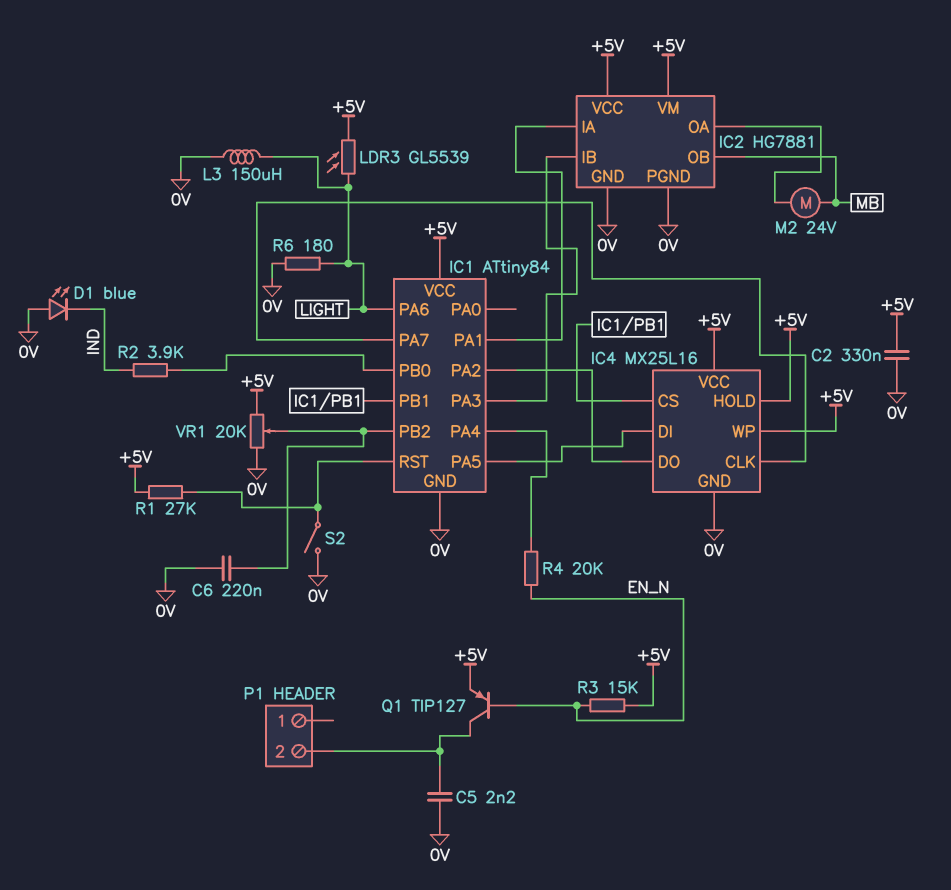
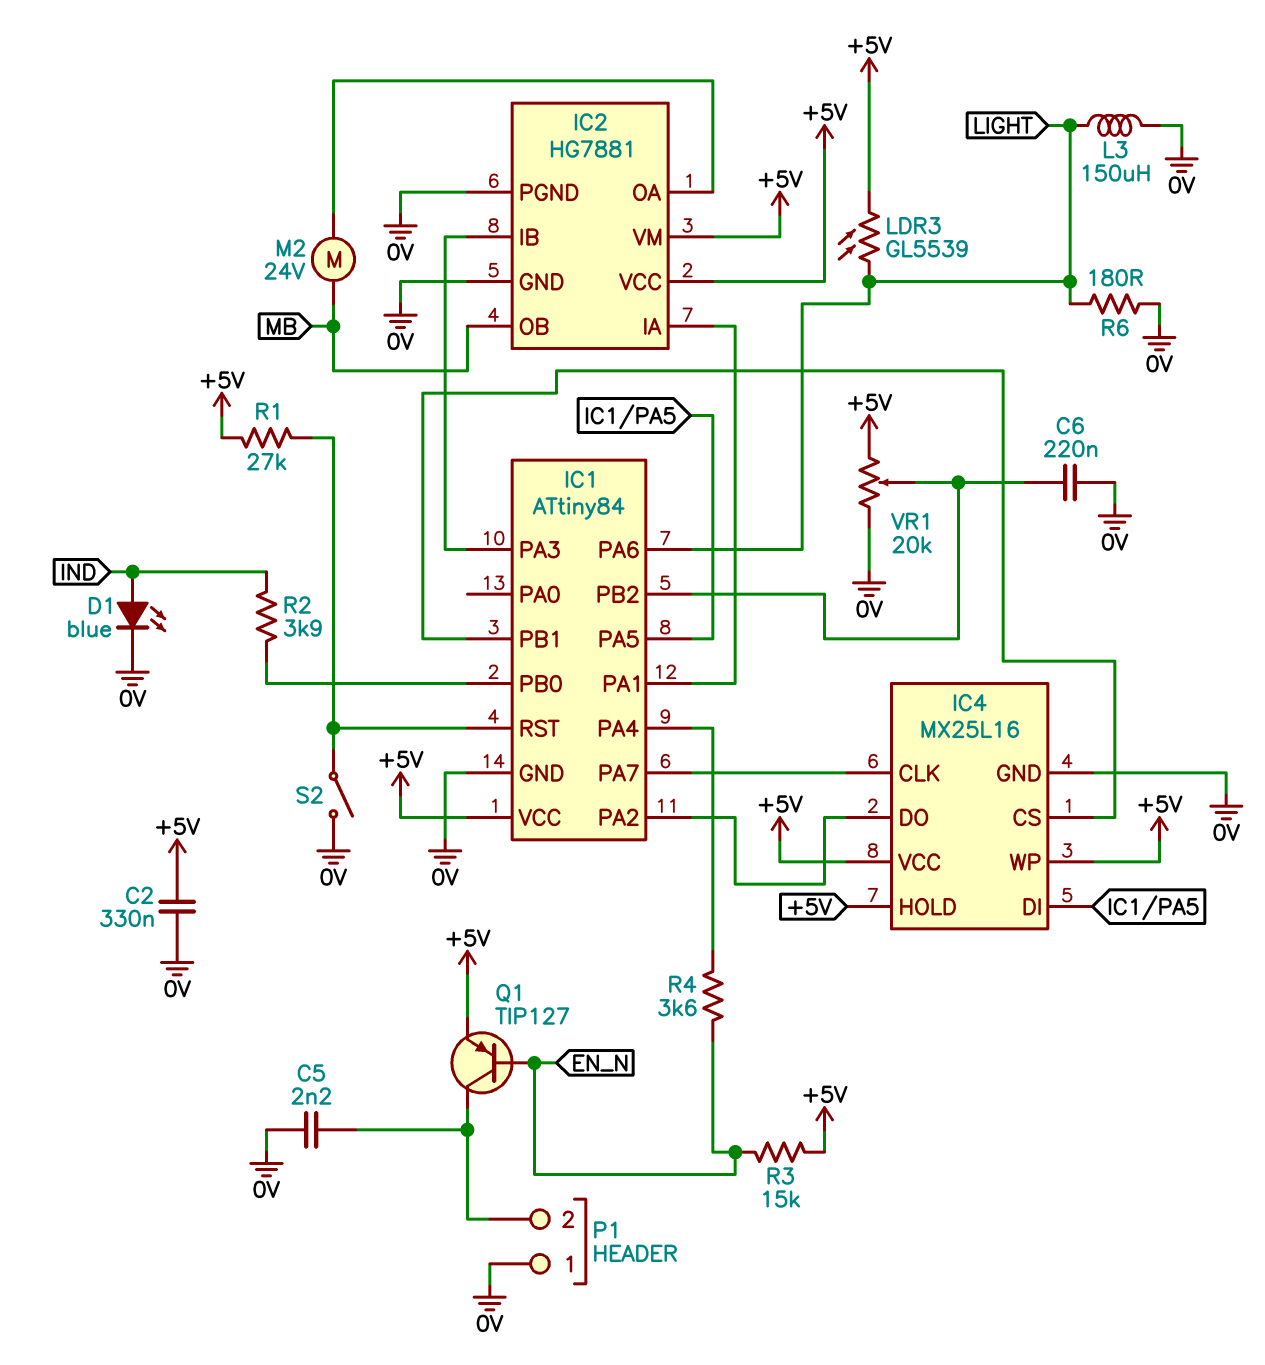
D1: LED blue (A 0V, K IND) -> LED blue (A IND, K 0V)
P1 pin 1: none -> 0V
R4: 20k (EN_N, IC1/PA4) -> 3.6k (EN_N, IC1/PA4)

